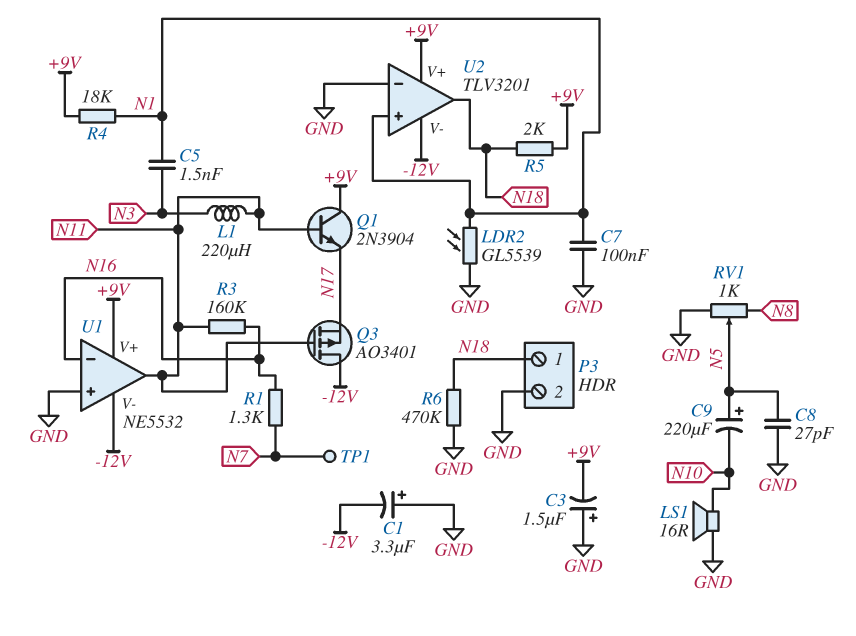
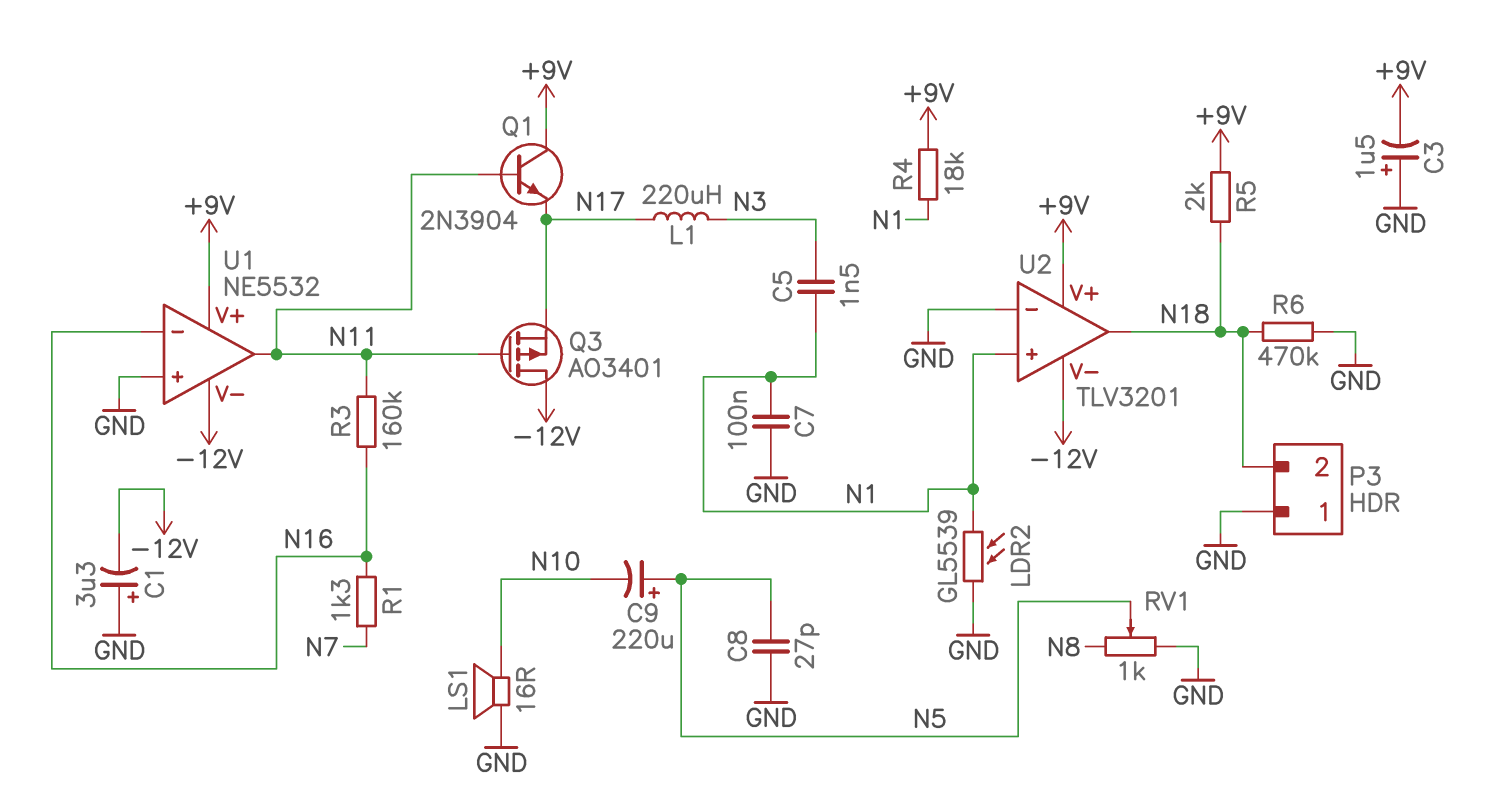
L1: 220uH (N3, N11) -> 220uH (N3, N17)
P3 pin 1: N18 -> GND
P3 pin 2: GND -> N18
TP1: test point (N7) -> none

